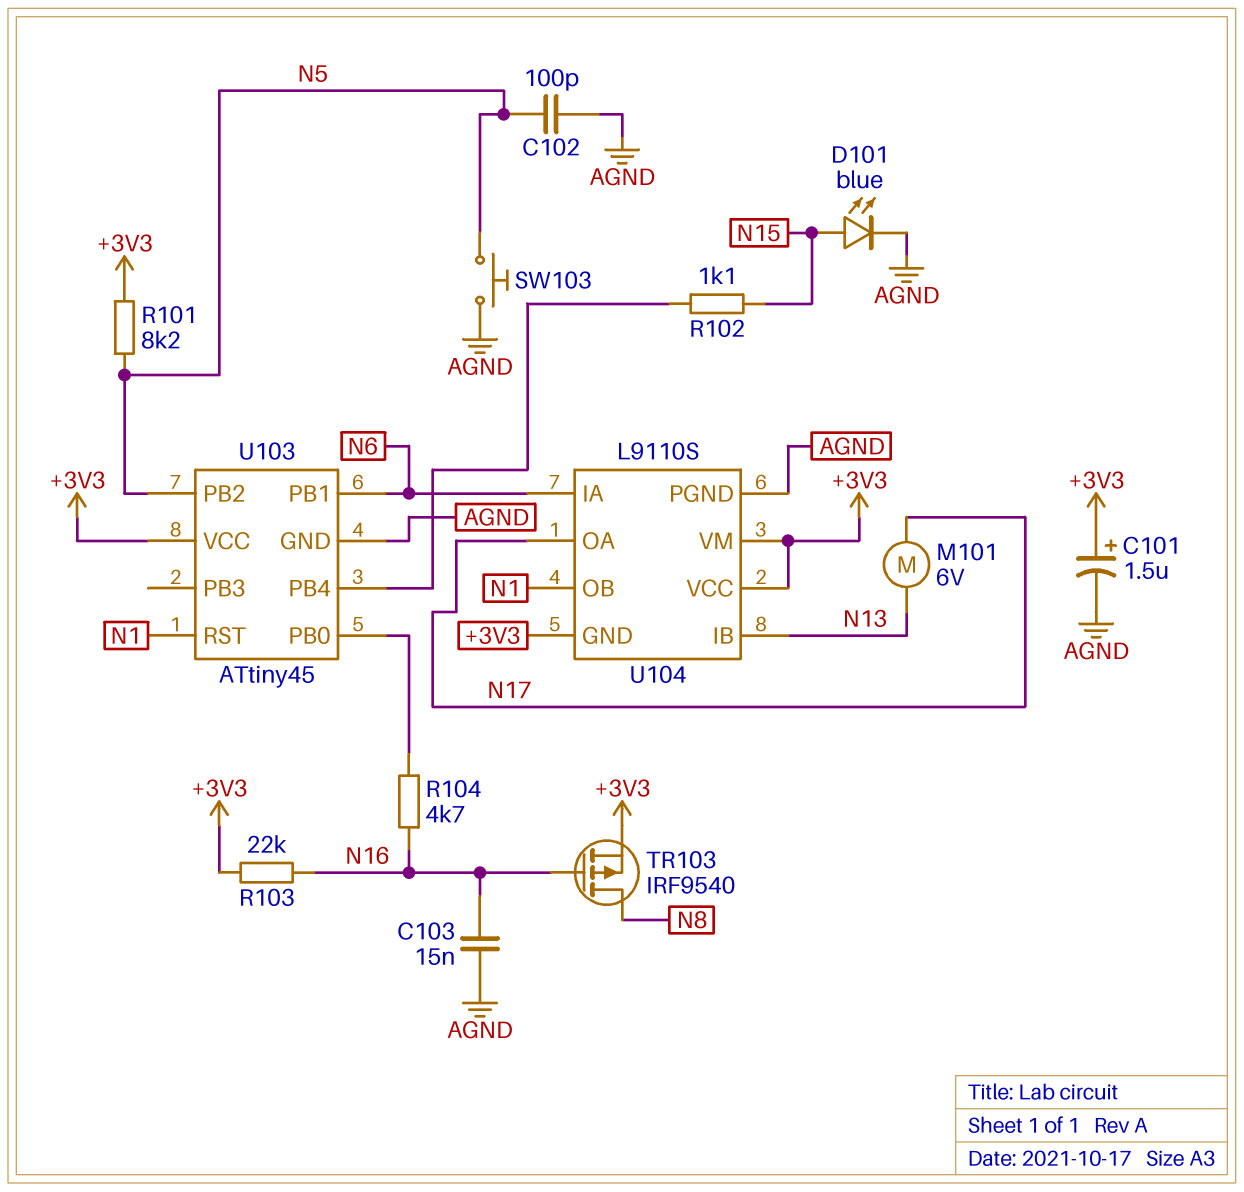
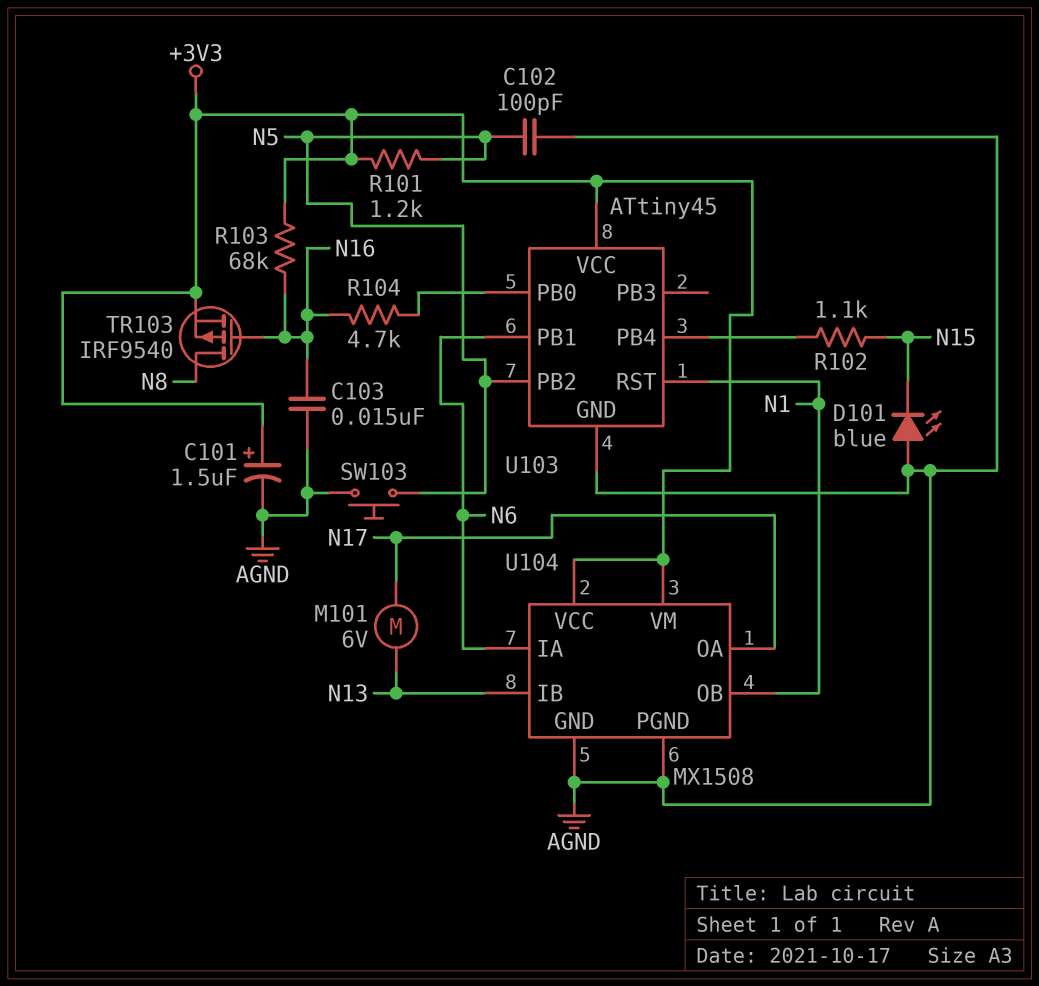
D101: LED blue (A N15, K AGND) -> LED blue (A AGND, K N15)
R101: 8.2k (+3V3, N5) -> 1.2k (+3V3, N5)
R103: 22k (+3V3, N16) -> 68k (+3V3, N16)
U104: L9110S -> MX1508
U104 pin GND: +3V3 -> AGND

